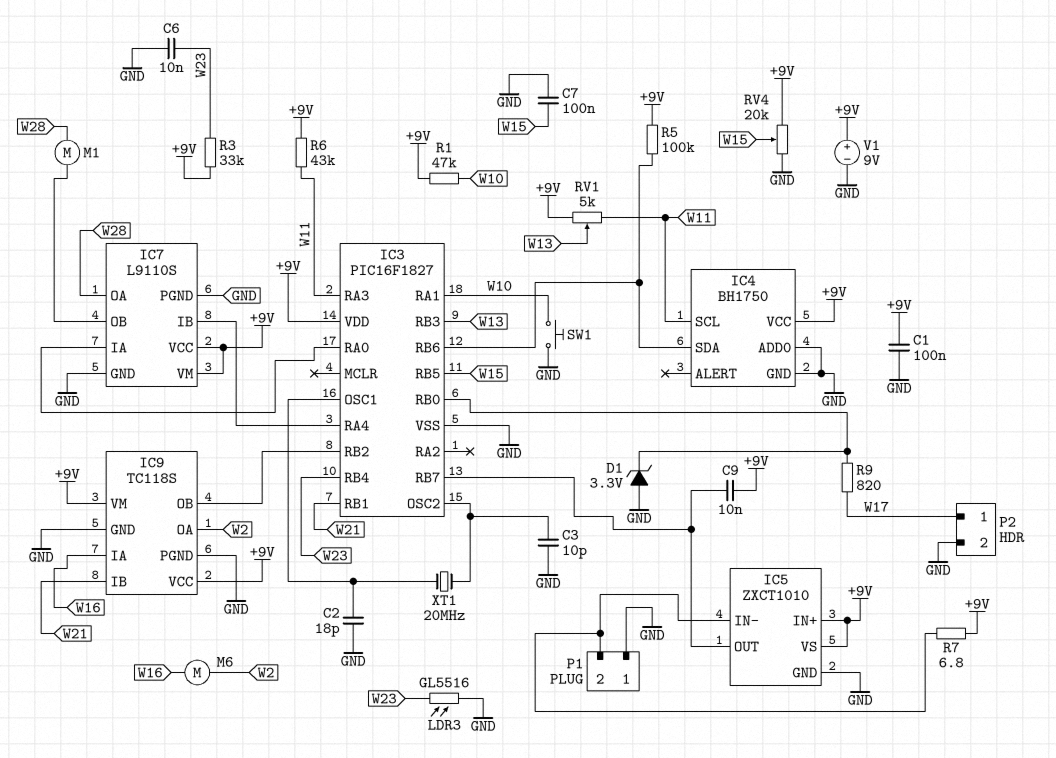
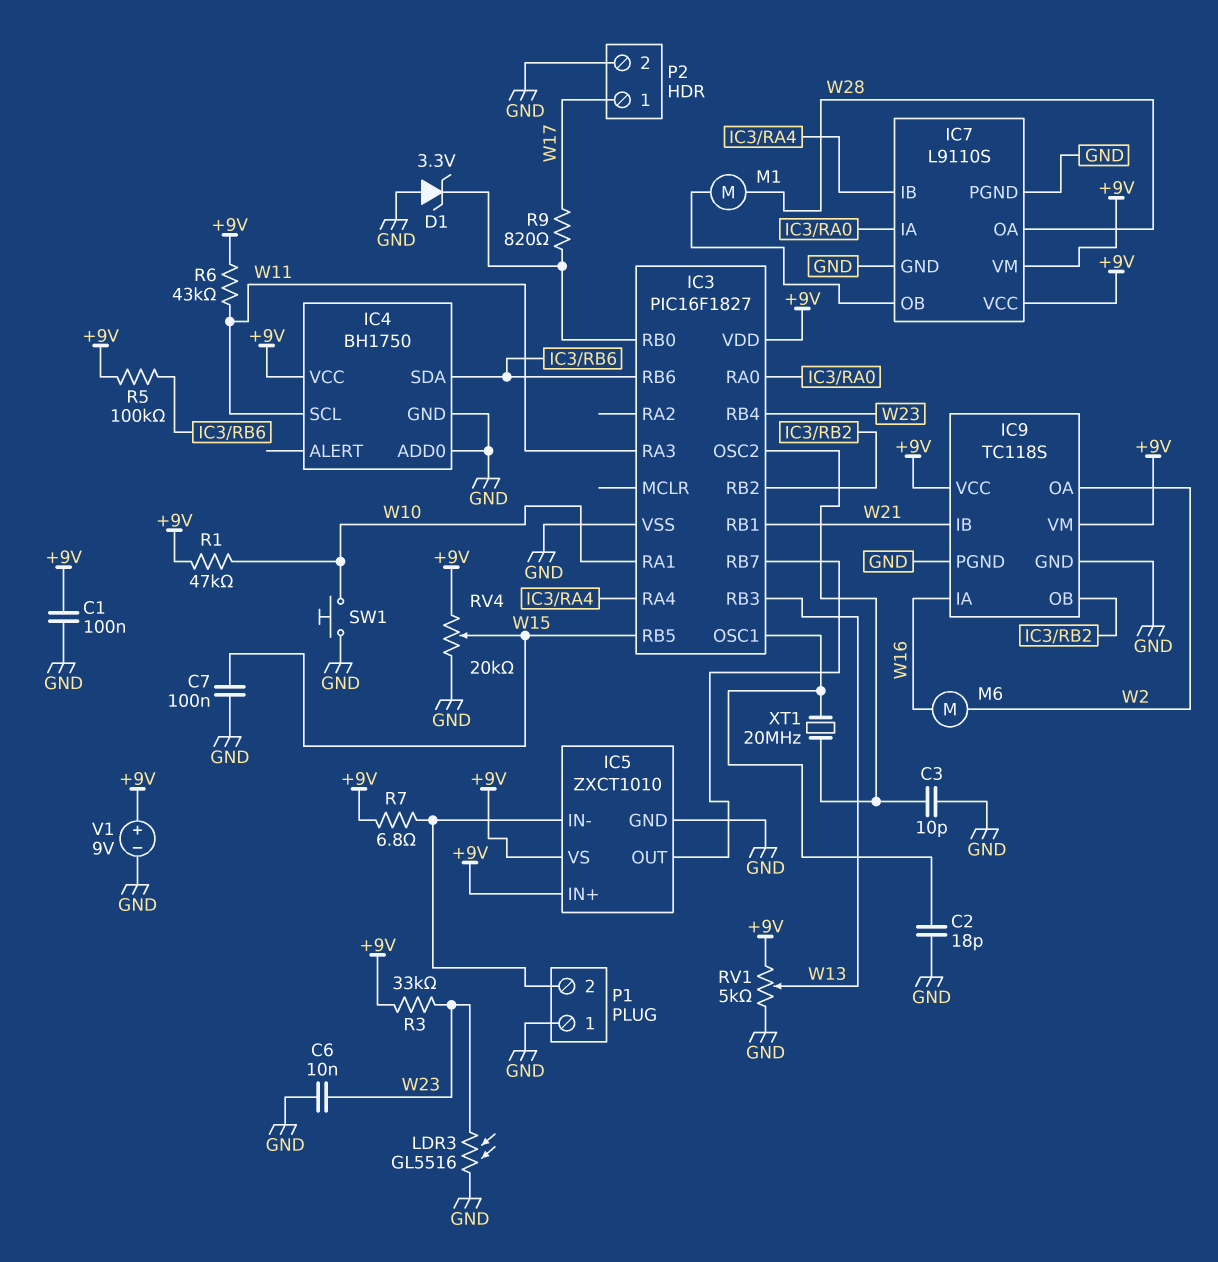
C9: 10nF (+9V, IC3/RB7) -> none
RV1: 5k (+9V, W11, wiper W13) -> 5k (+9V, GND, wiper W13)

